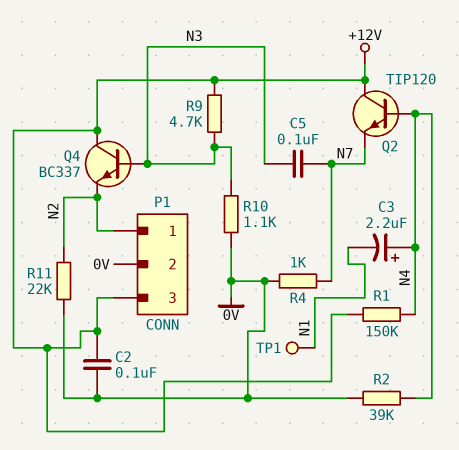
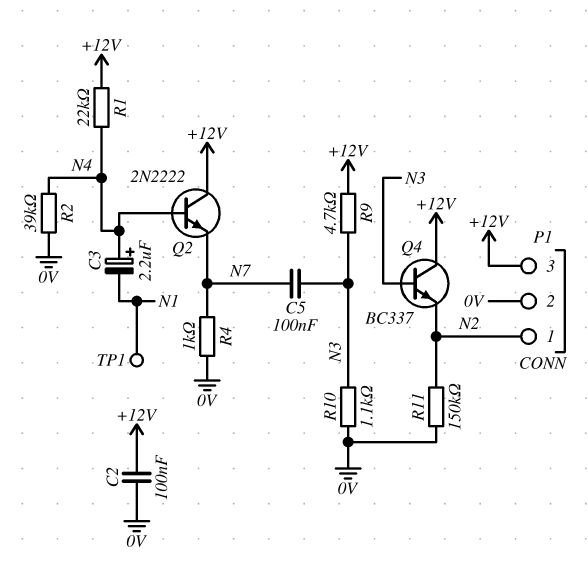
Q2: NPN TIP120 (B N4, C +12V, E N7) -> NPN 2N2222 (B N4, C +12V, E N7)
R1: 150k (+12V, N4) -> 22k (+12V, N4)
R11: 22k (0V, N2) -> 150k (0V, N2)

